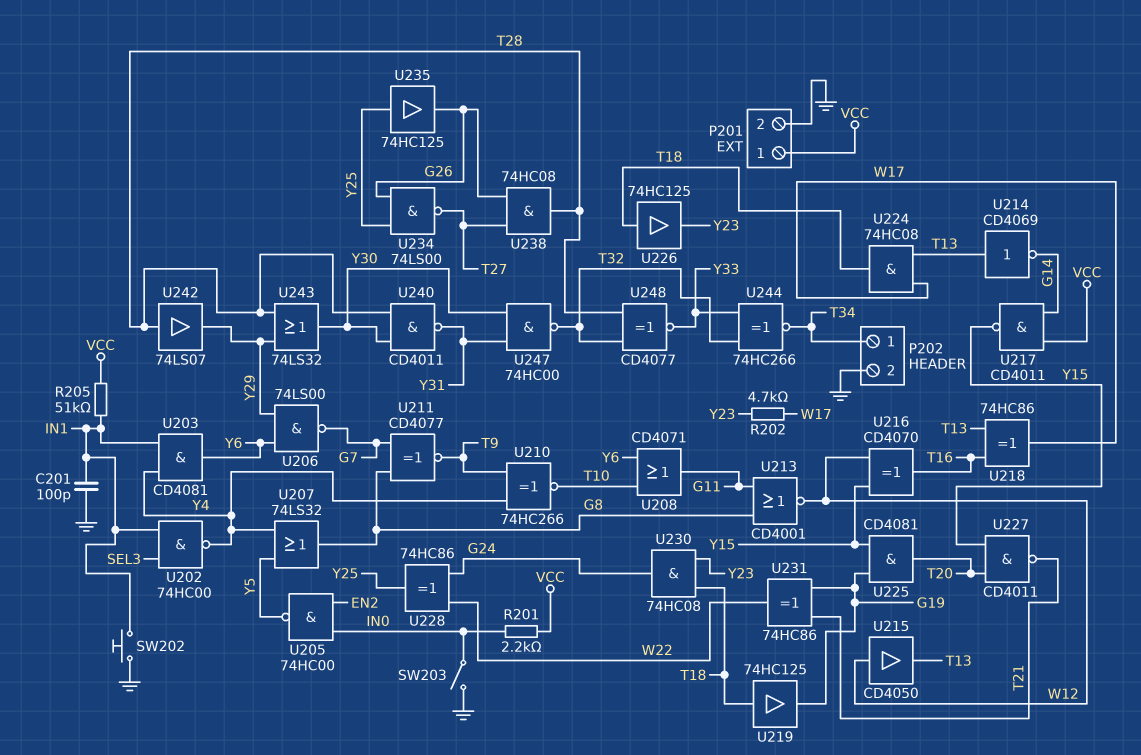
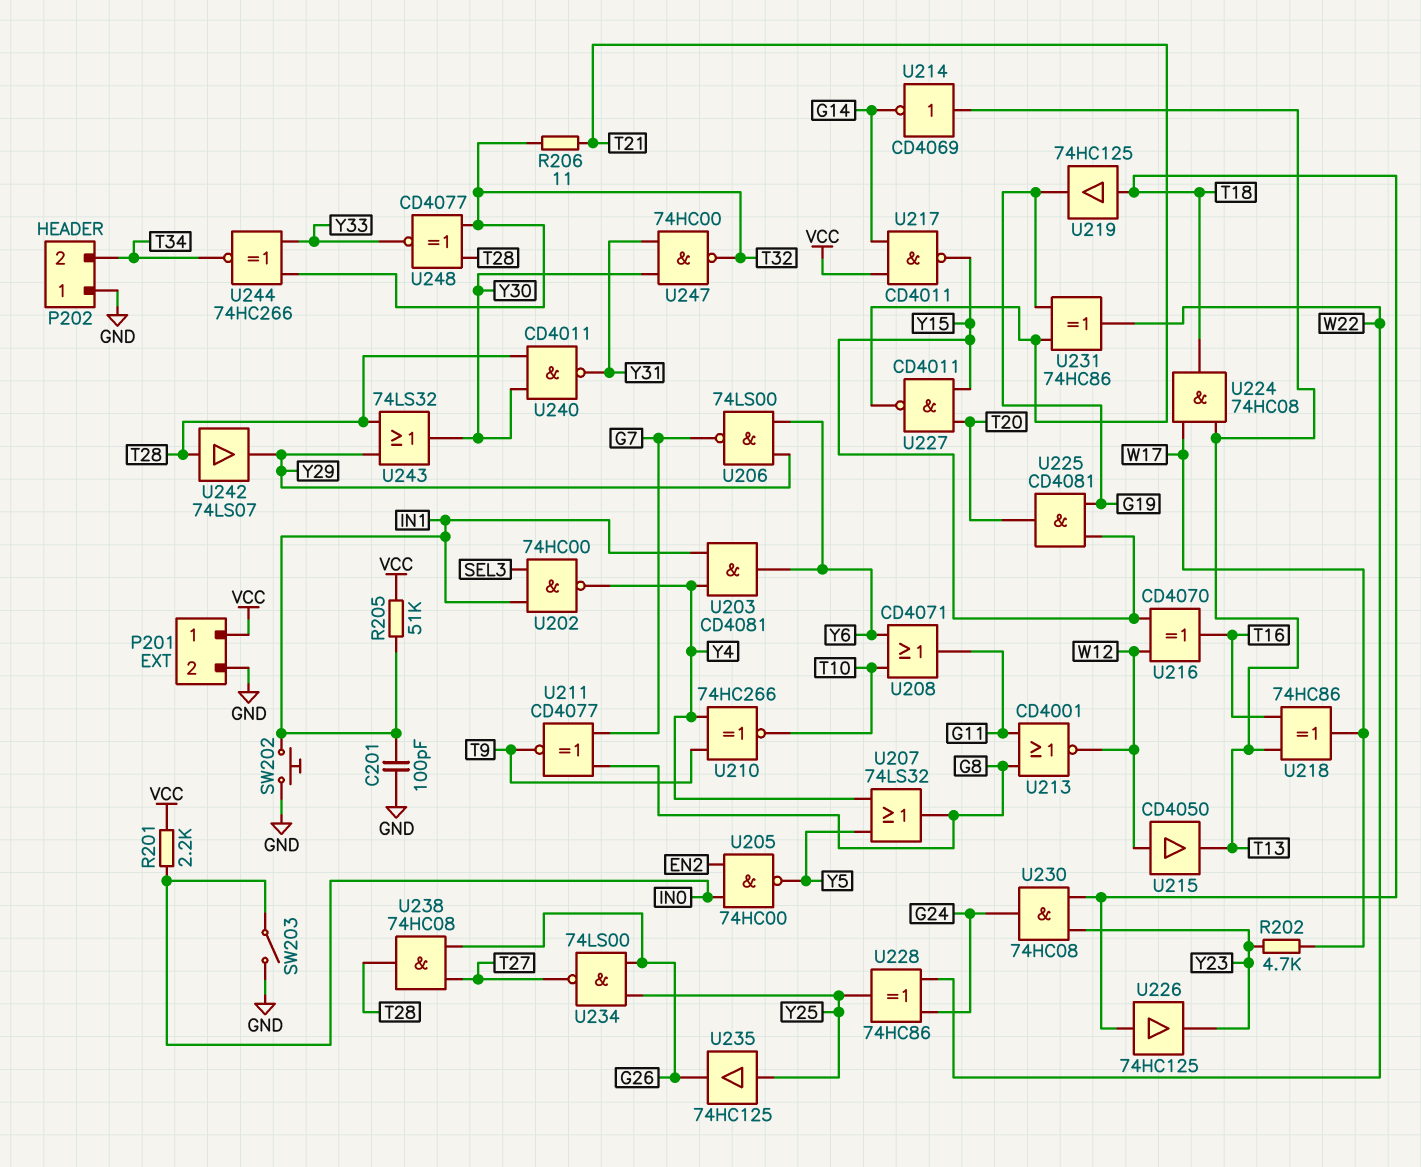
P202 pin 1: T34 -> GND
P202 pin 2: GND -> T34
R206: none -> 11 (T21, T32)

